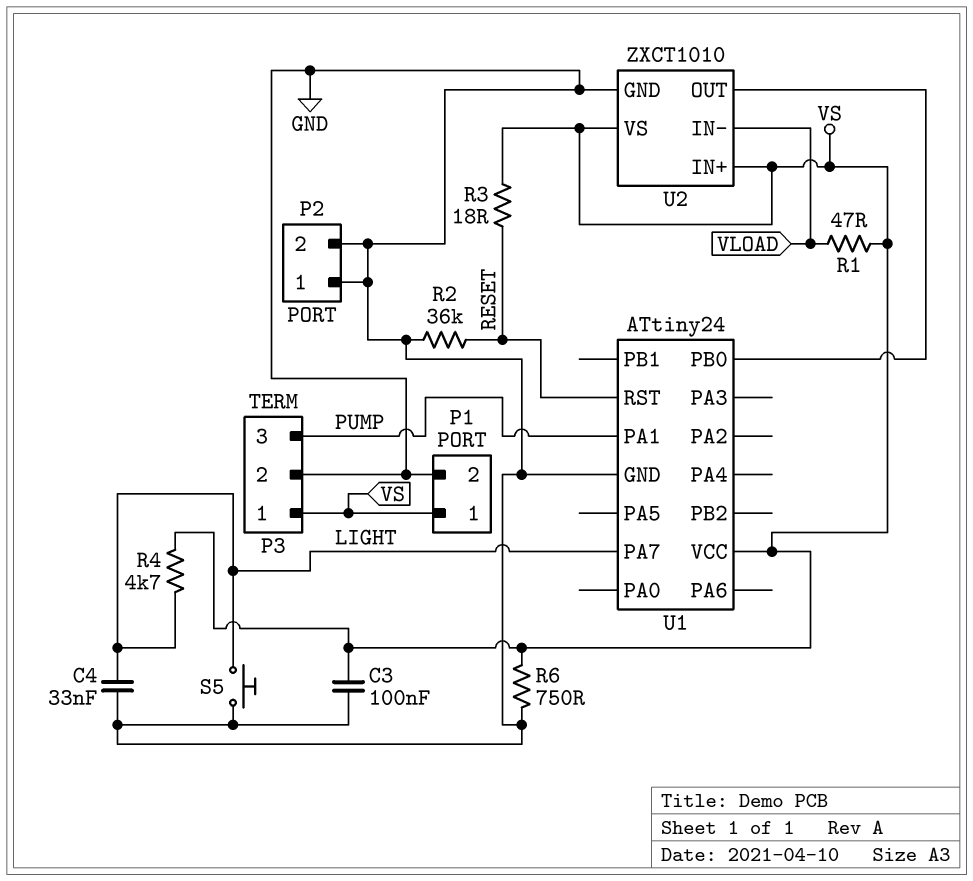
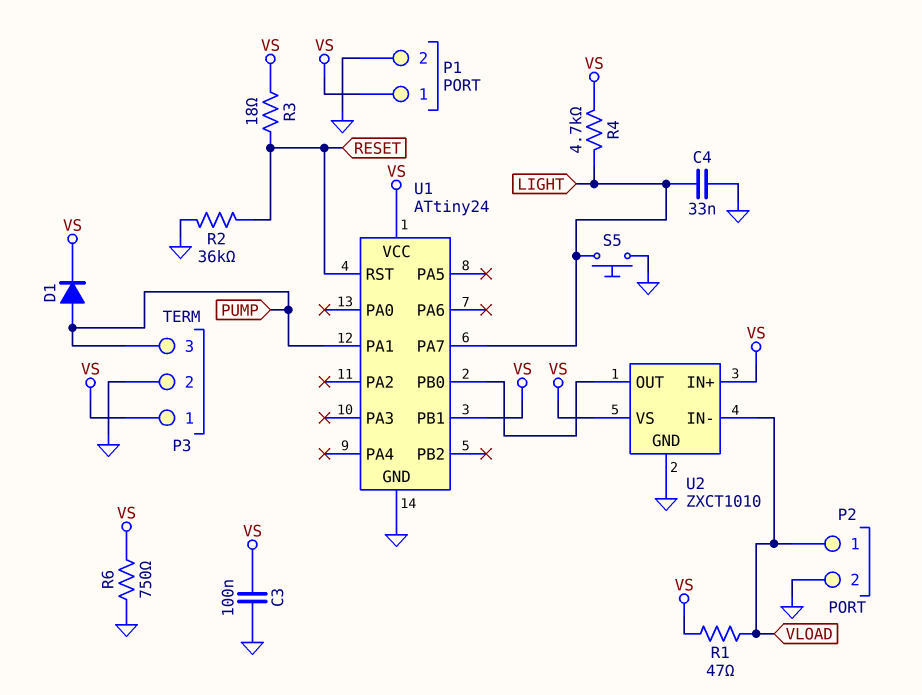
D1: none -> diode (A PUMP, K VS)
P2 pin 1: GND -> VLOAD
U1 pin PB1: none -> VS

